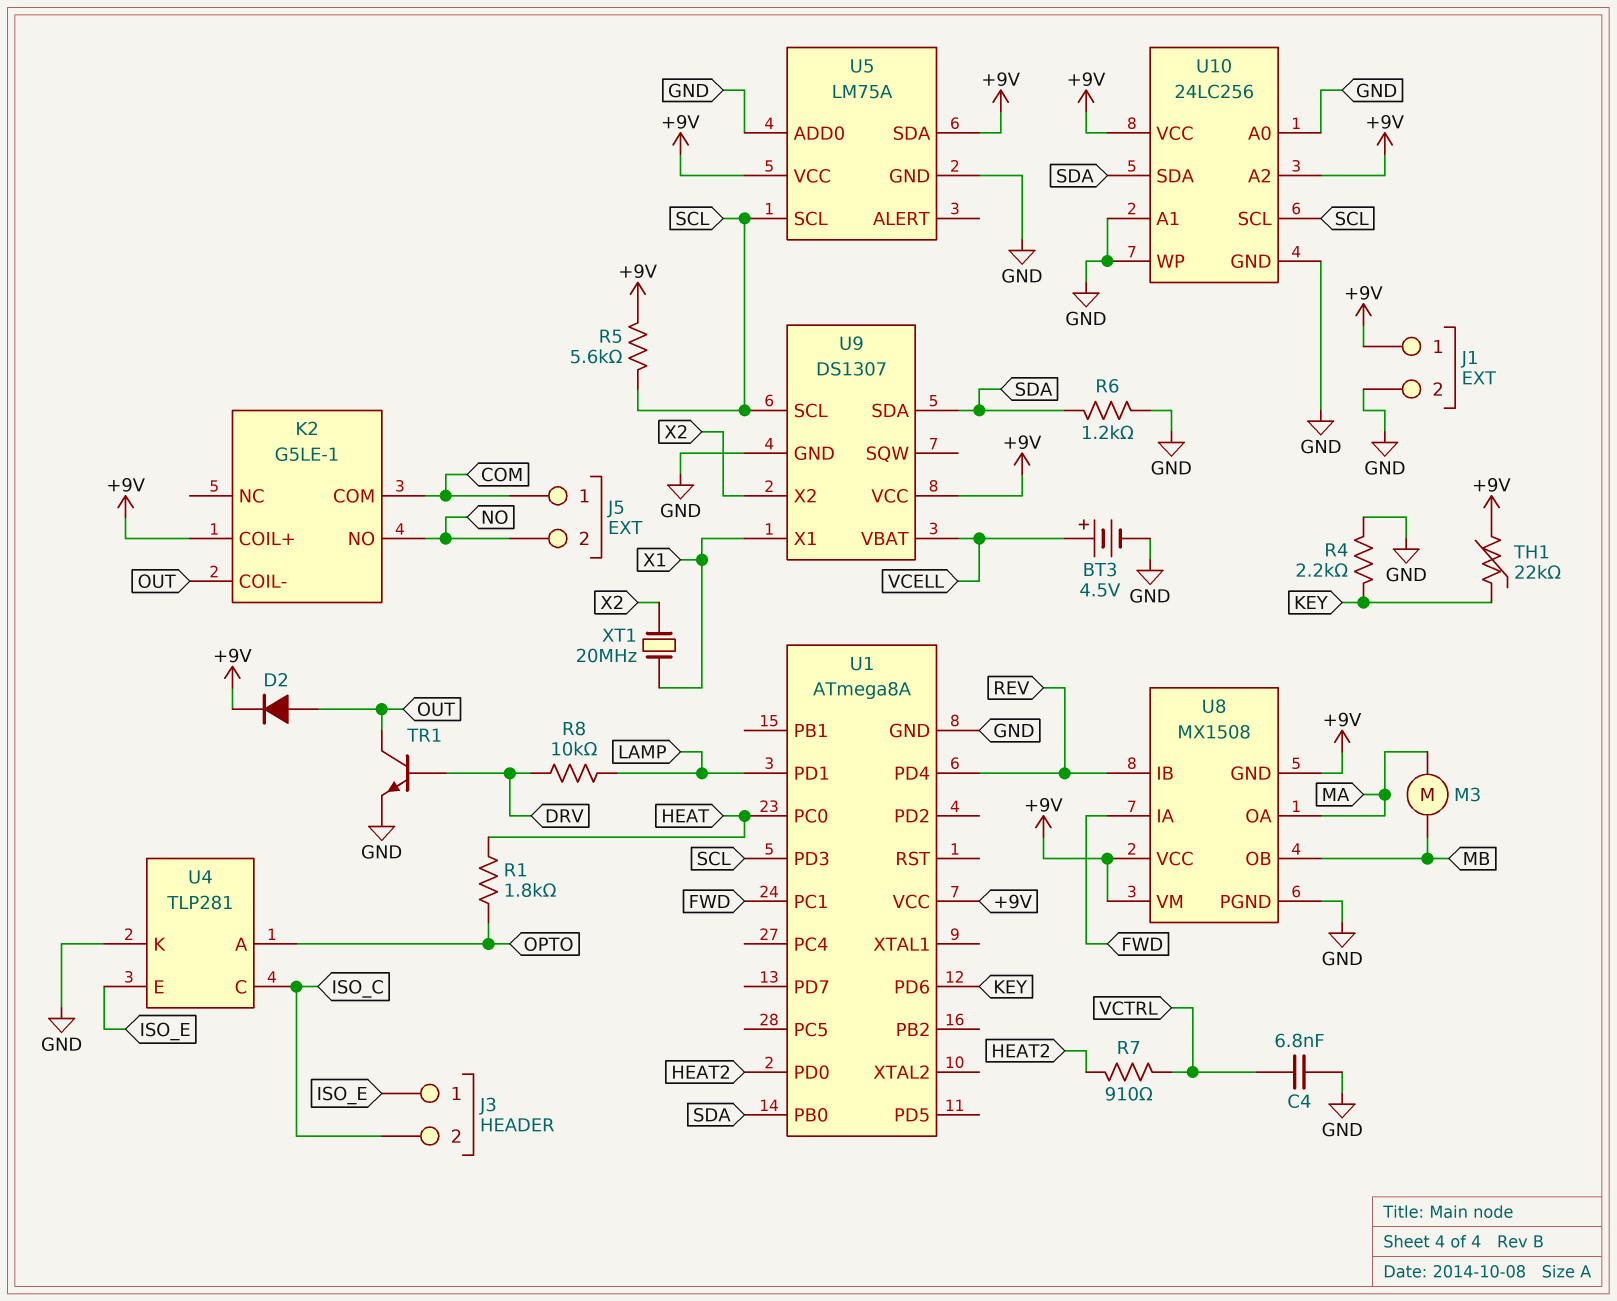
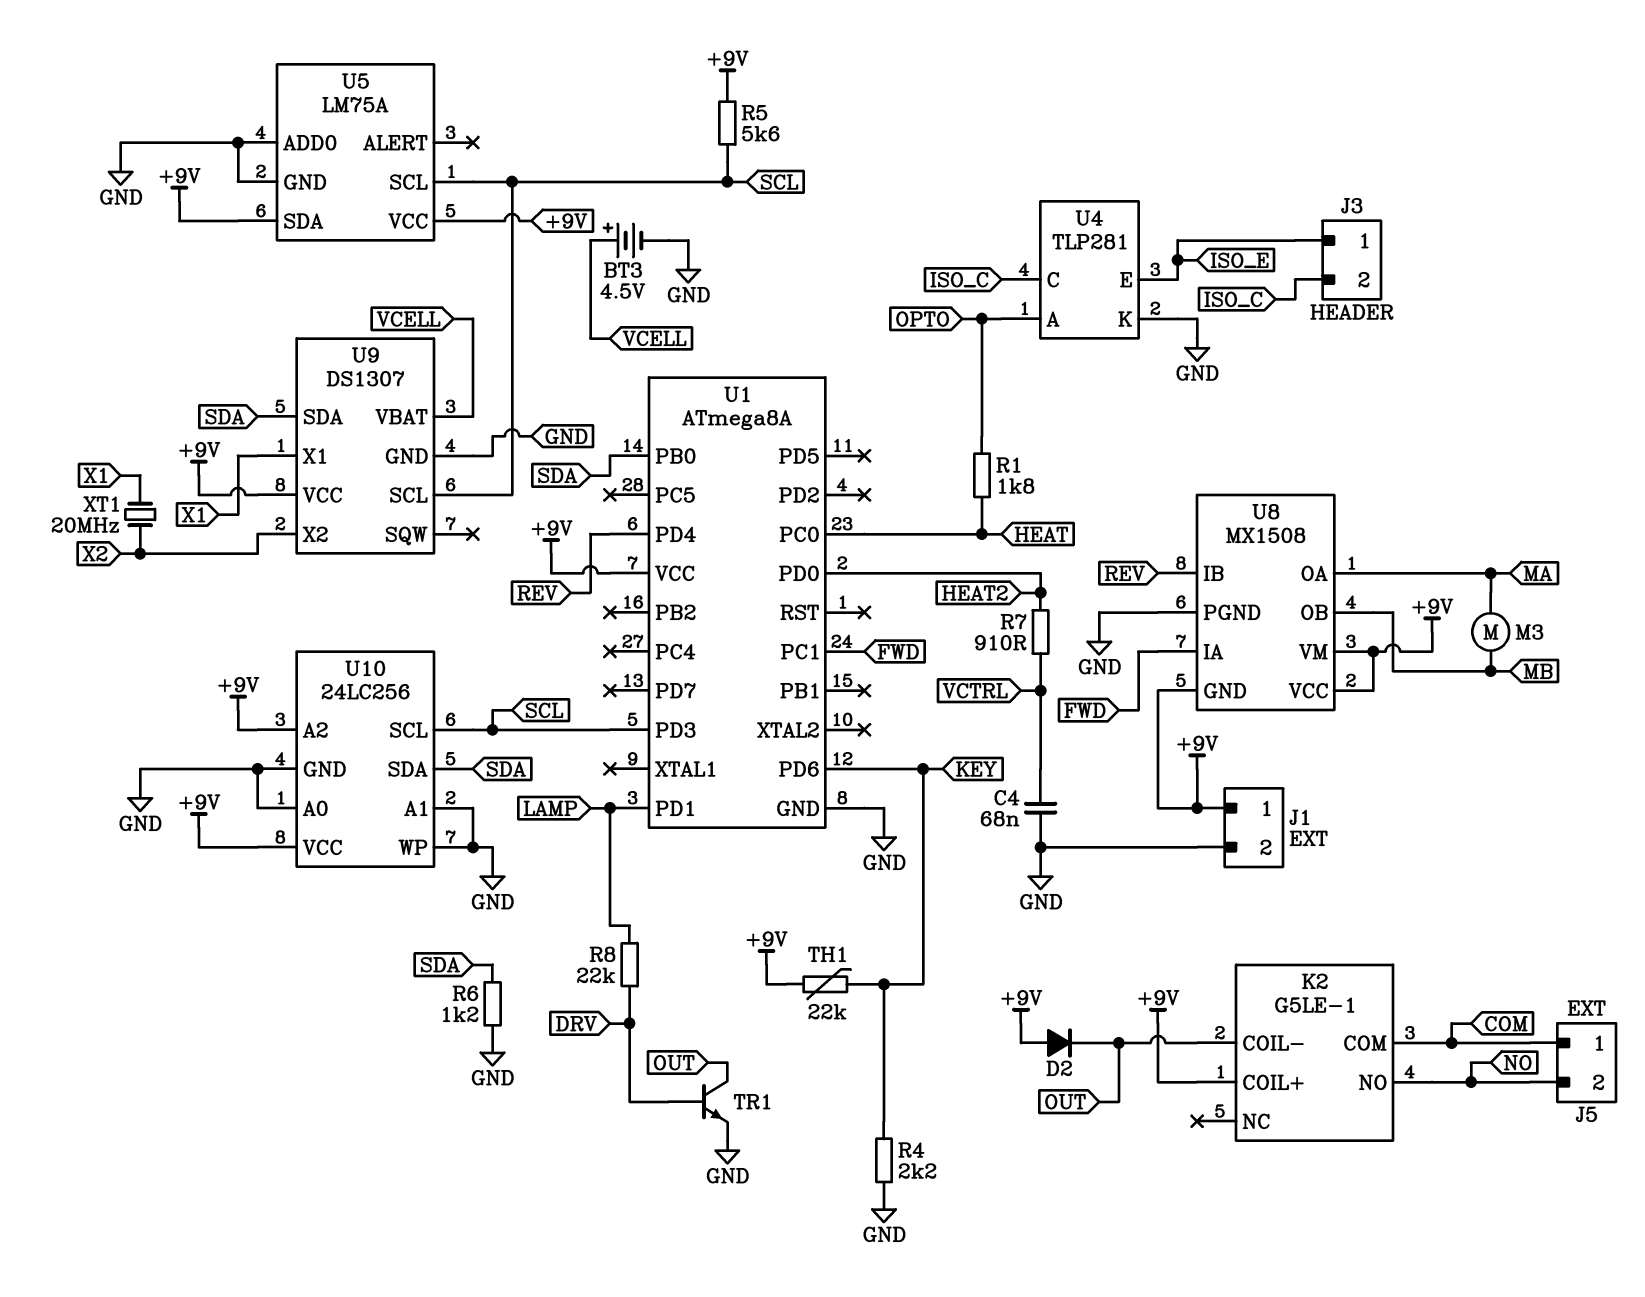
C4: 6.8nF (GND, VCTRL) -> 68nF (GND, VCTRL)
D2: diode (A OUT, K +9V) -> diode (A +9V, K OUT)
R8: 10k (DRV, LAMP) -> 22k (DRV, LAMP)

